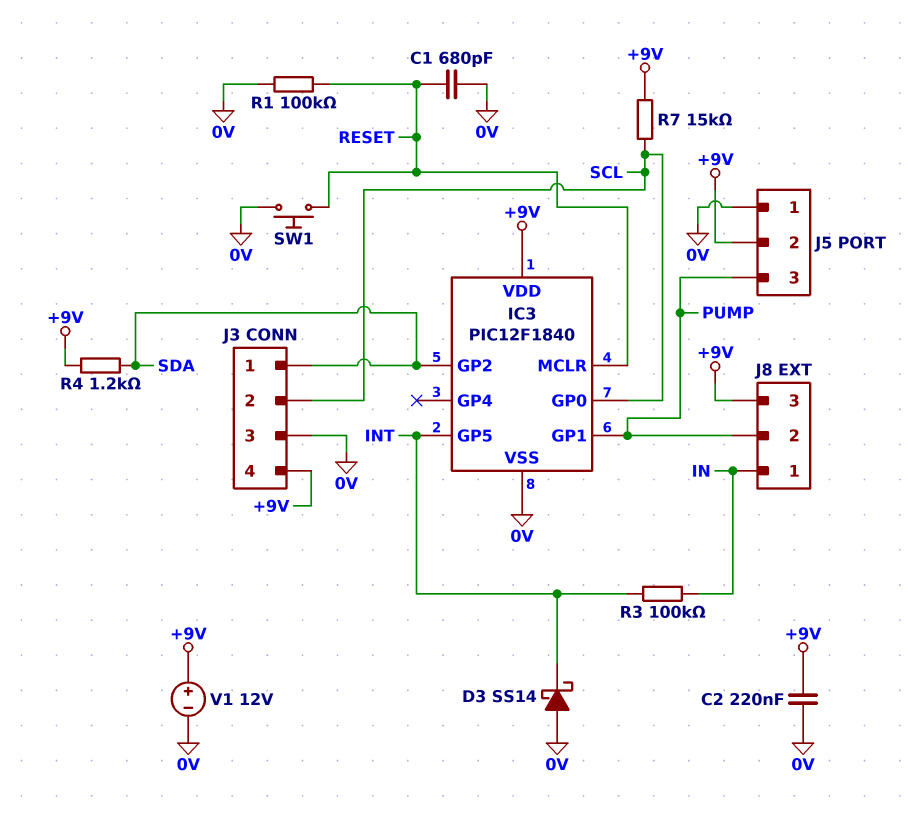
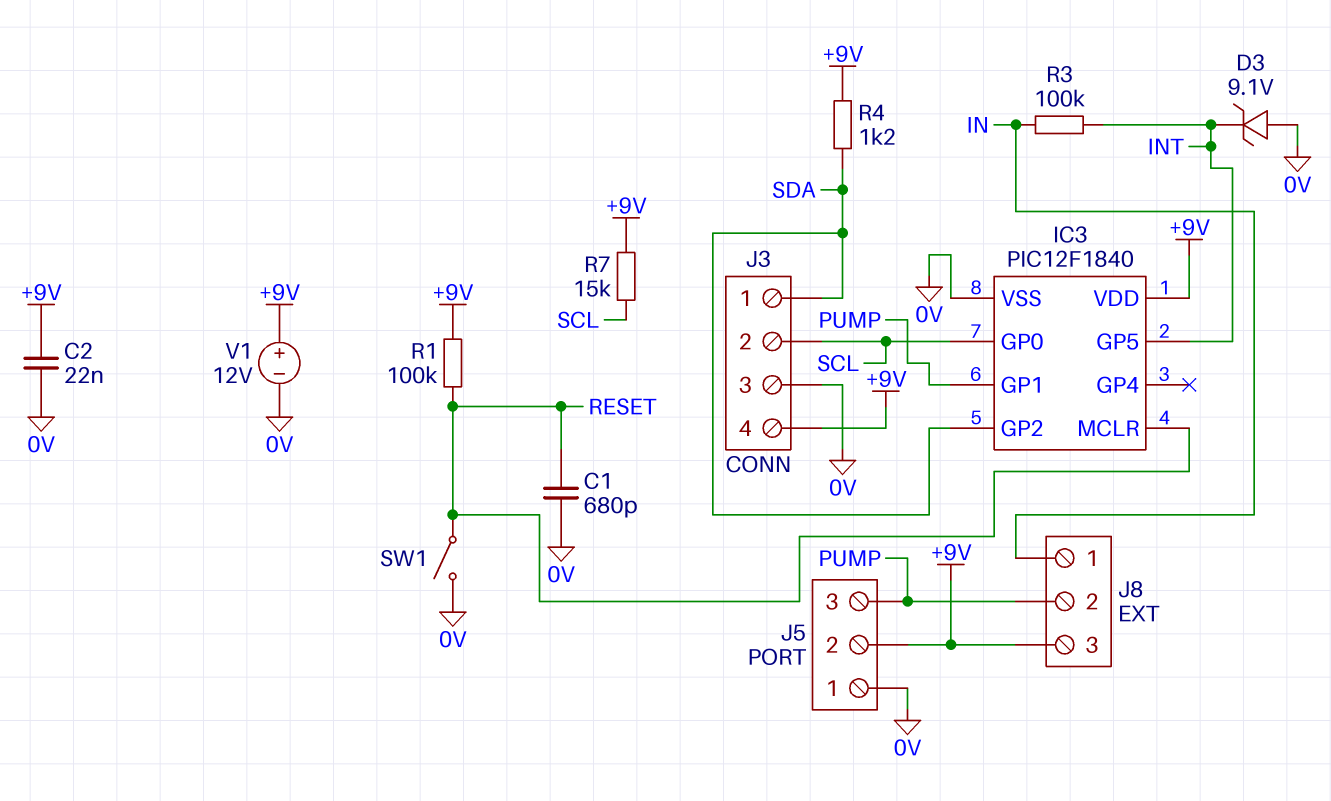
C2: 220nF (+9V, 0V) -> 22nF (+9V, 0V)
D3: schottky SS14 (A 0V, K INT) -> zener 9.1V (A 0V, K INT)
R1: 100k (0V, RESET) -> 100k (+9V, RESET)
SW1: button (0V, RESET) -> switch (0V, RESET)

